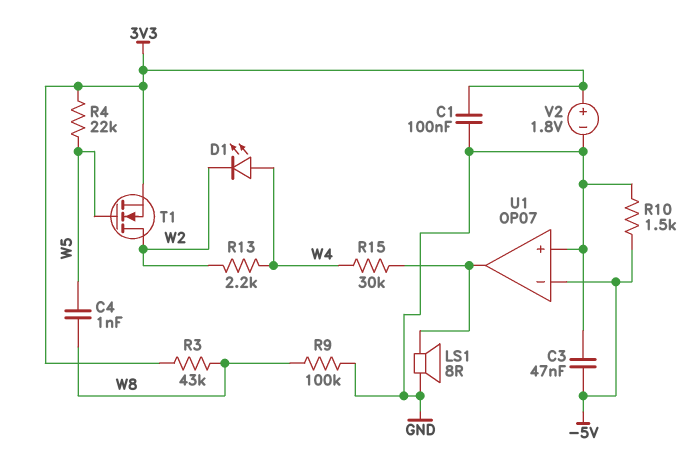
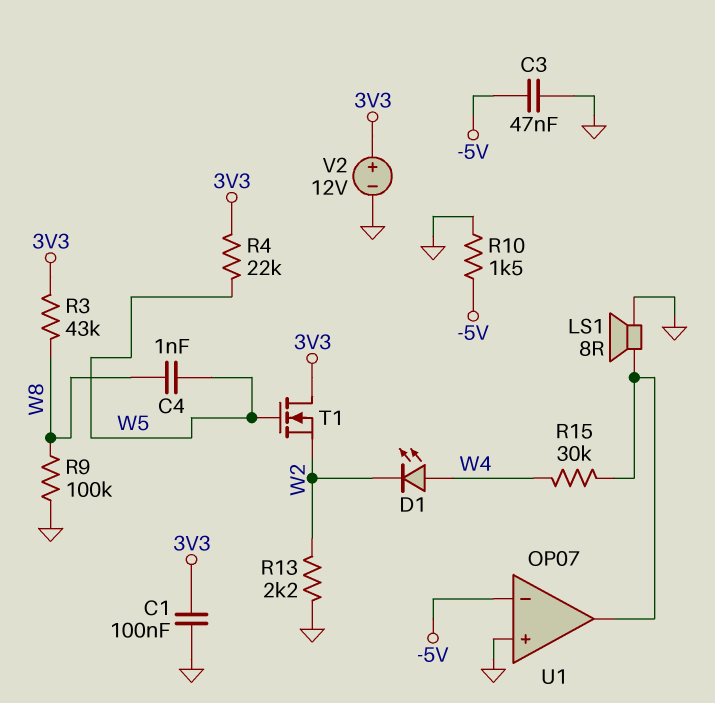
R13: 2.2k (W2, W4) -> 2.2k (GND, W2)
T1: NMOS (G W5, D W2, S 3V3) -> NMOS (G W5, D 3V3, S W2)
V2: 1.8V (plus 3V3, minus GND) -> 12V (plus 3V3, minus GND)

